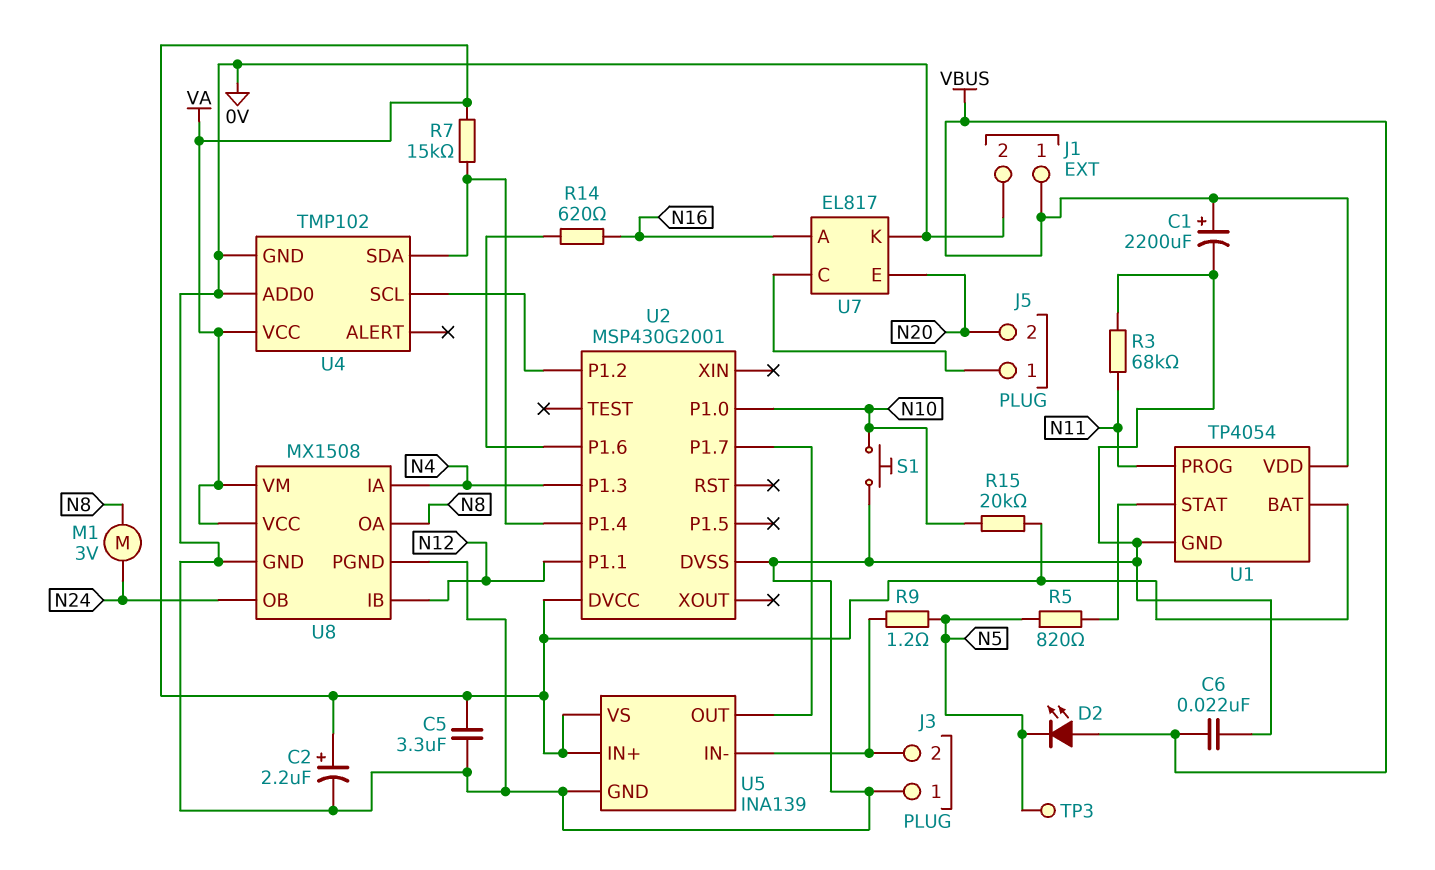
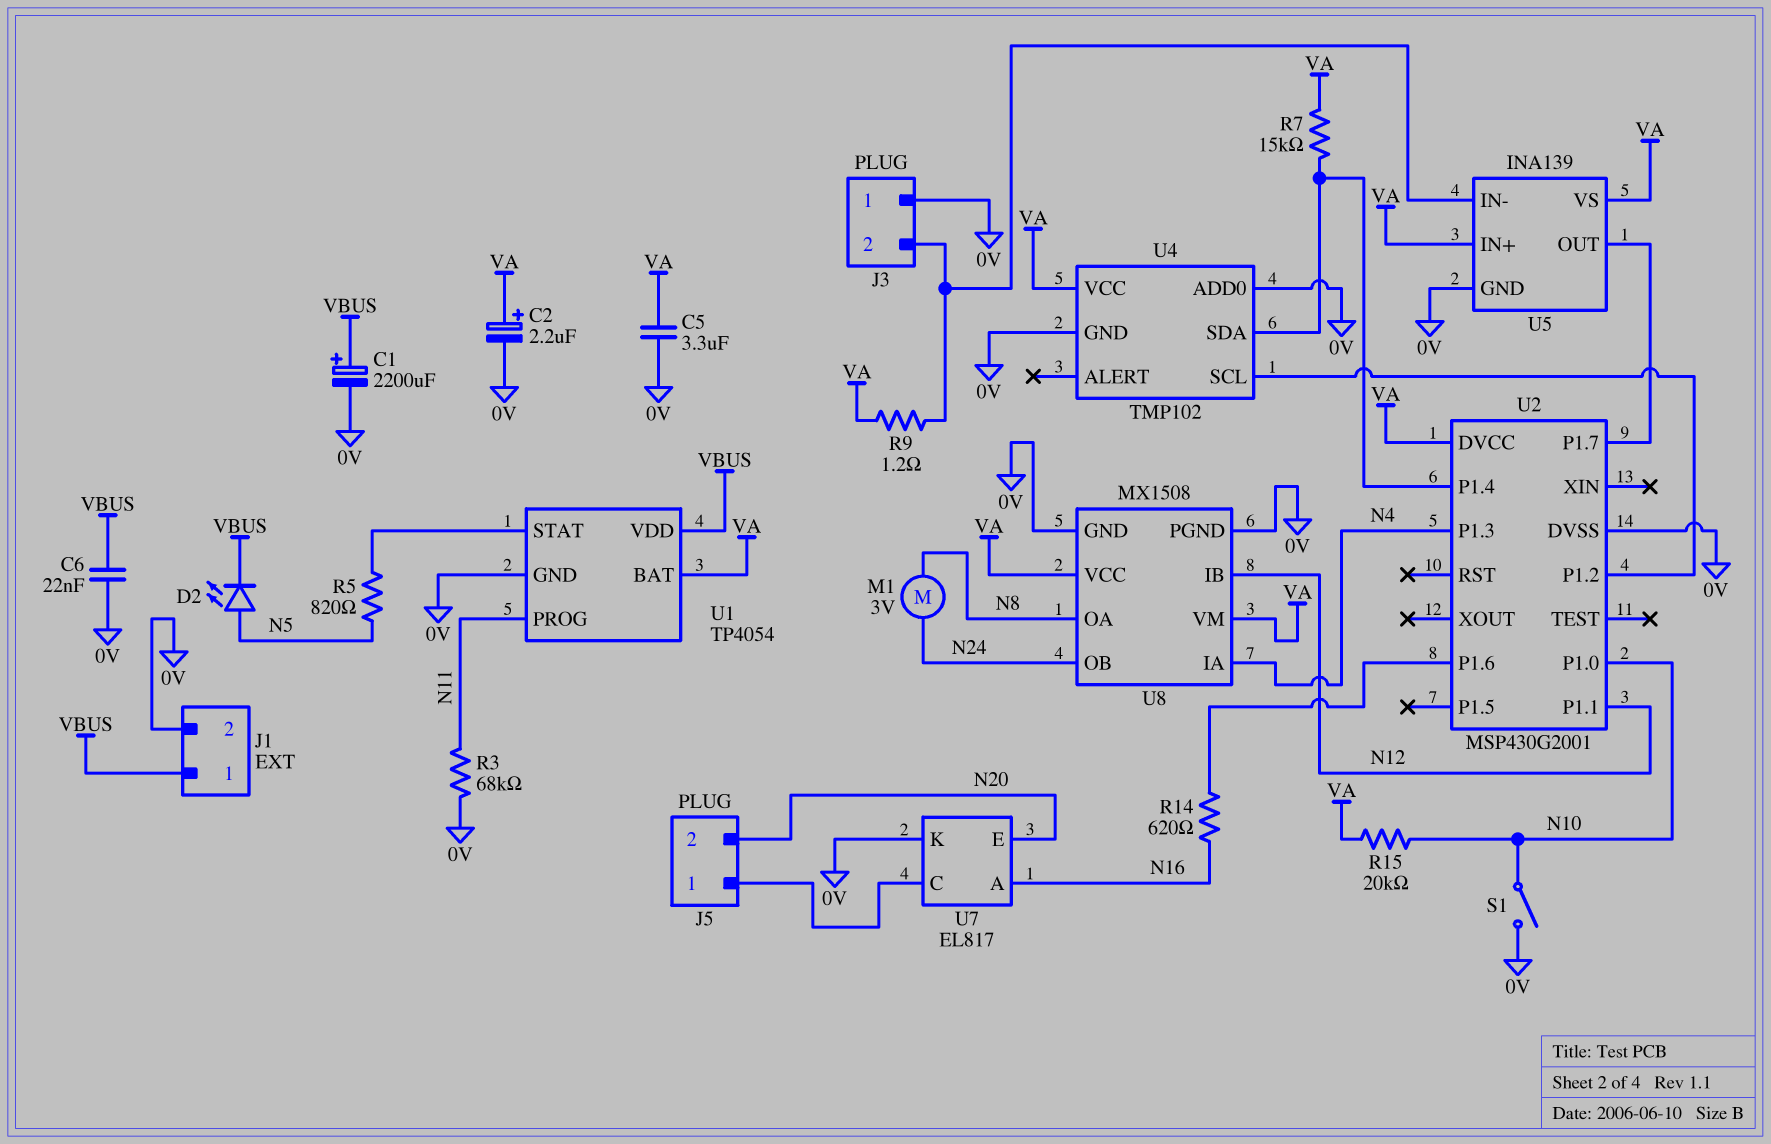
D2: LED (A VBUS, K N5) -> LED (A N5, K VBUS)
R9: 1.2 (J3/2, N5) -> 1.2 (J3/2, VA)
S1: button (0V, N10) -> switch (0V, N10)
TP3: test point (N5) -> none

